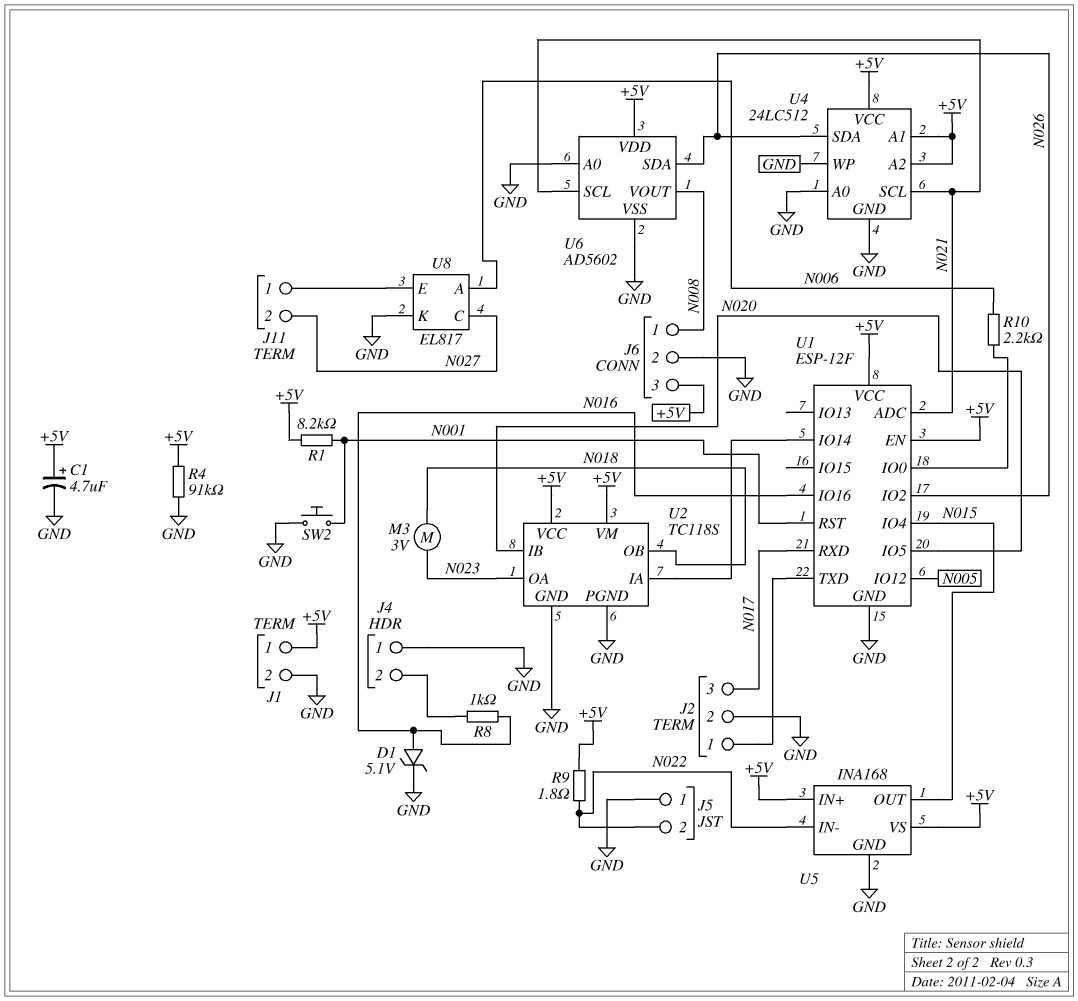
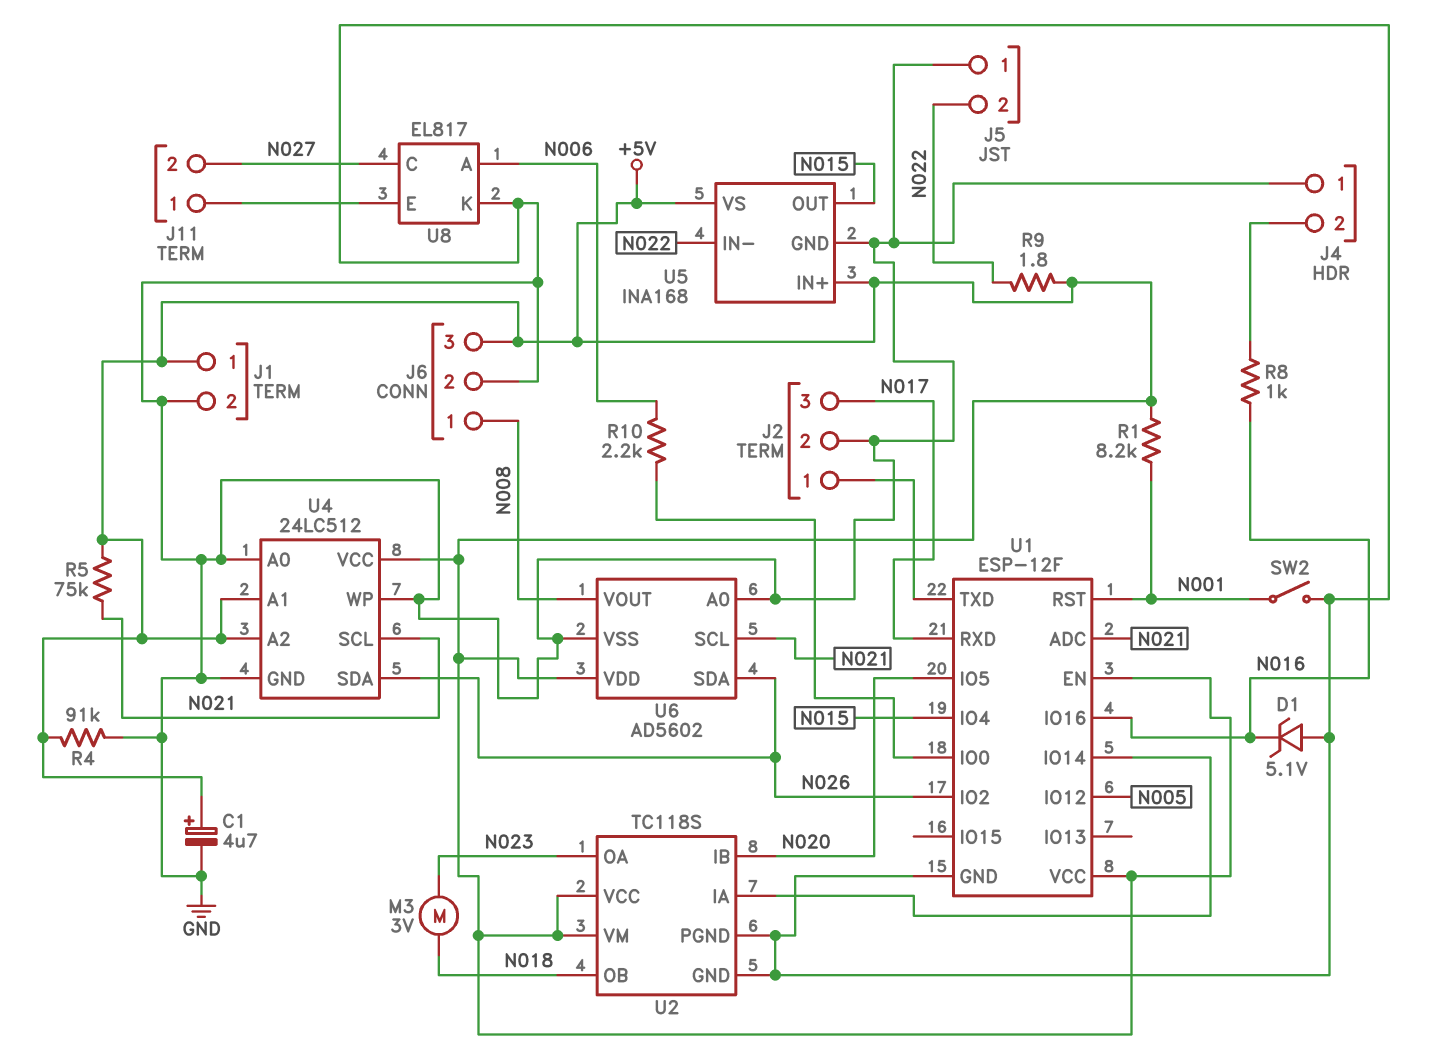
D1: zener 5.1V (A N016, K GND) -> zener 5.1V (A GND, K N016)
R5: none -> 75k (+5V, N021)
SW2: button (GND, N001) -> switch (GND, N001)

